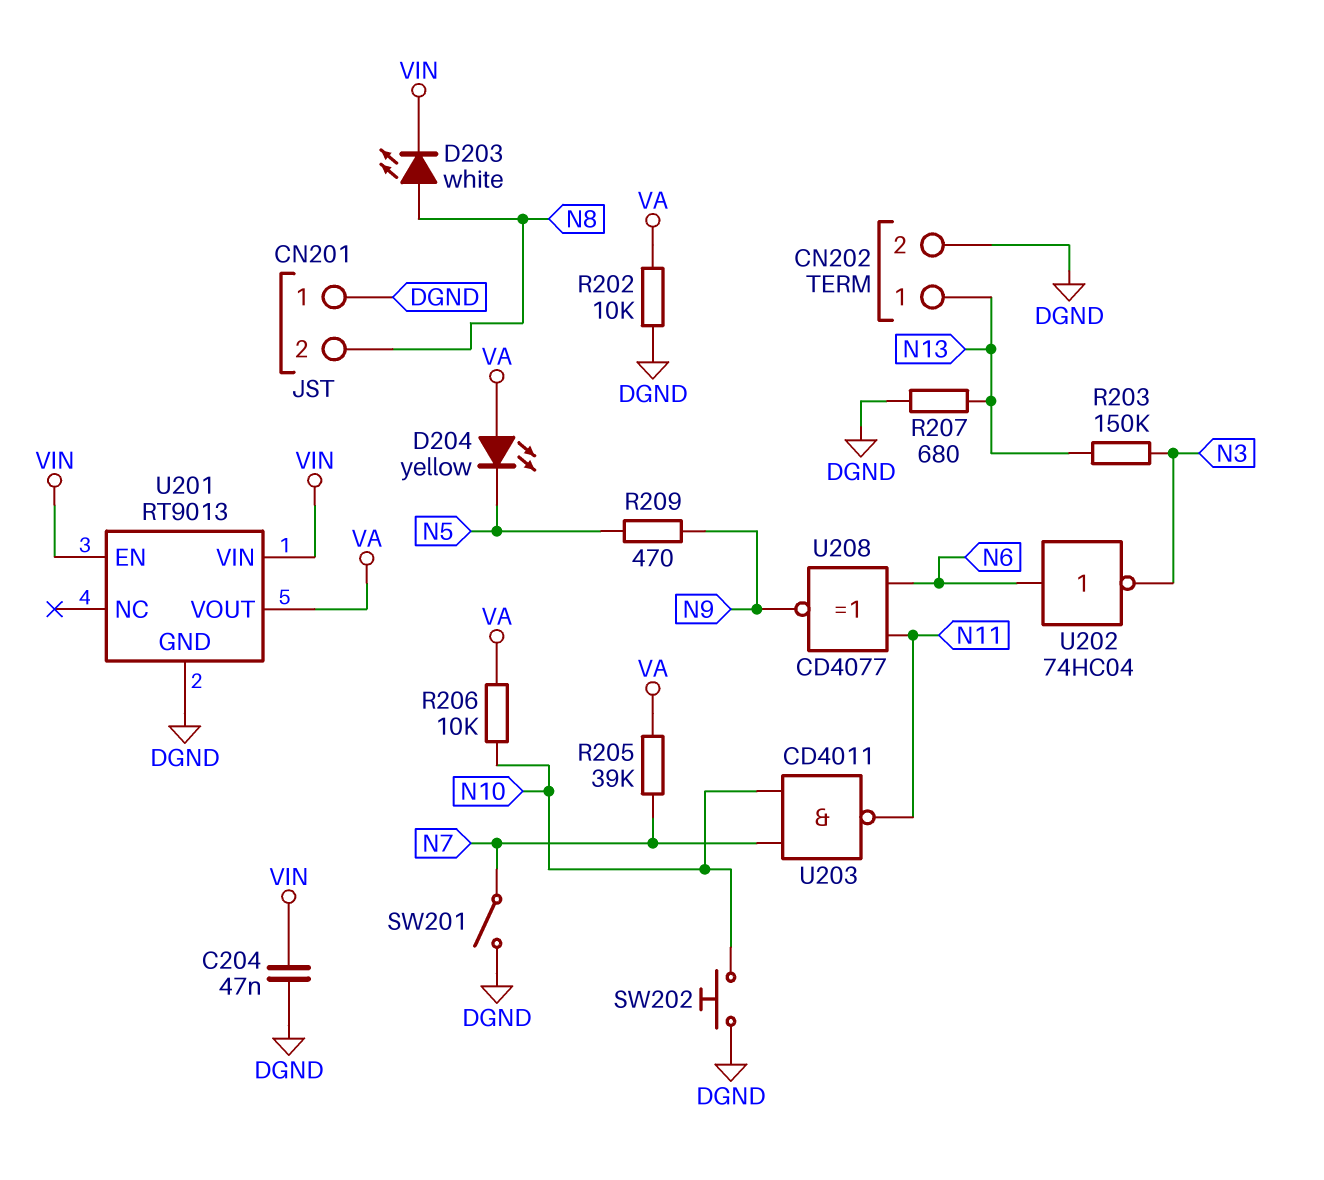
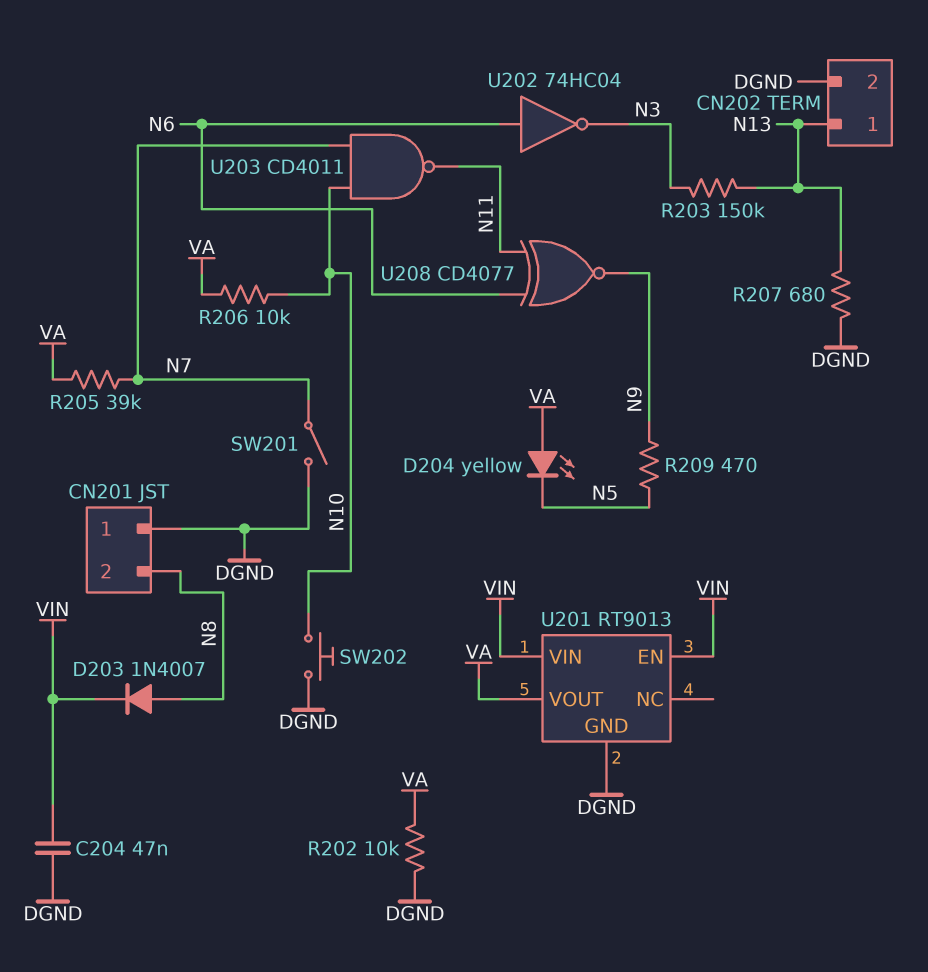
D203: LED white (A N8, K VIN) -> diode 1N4007 (A N8, K VIN)

